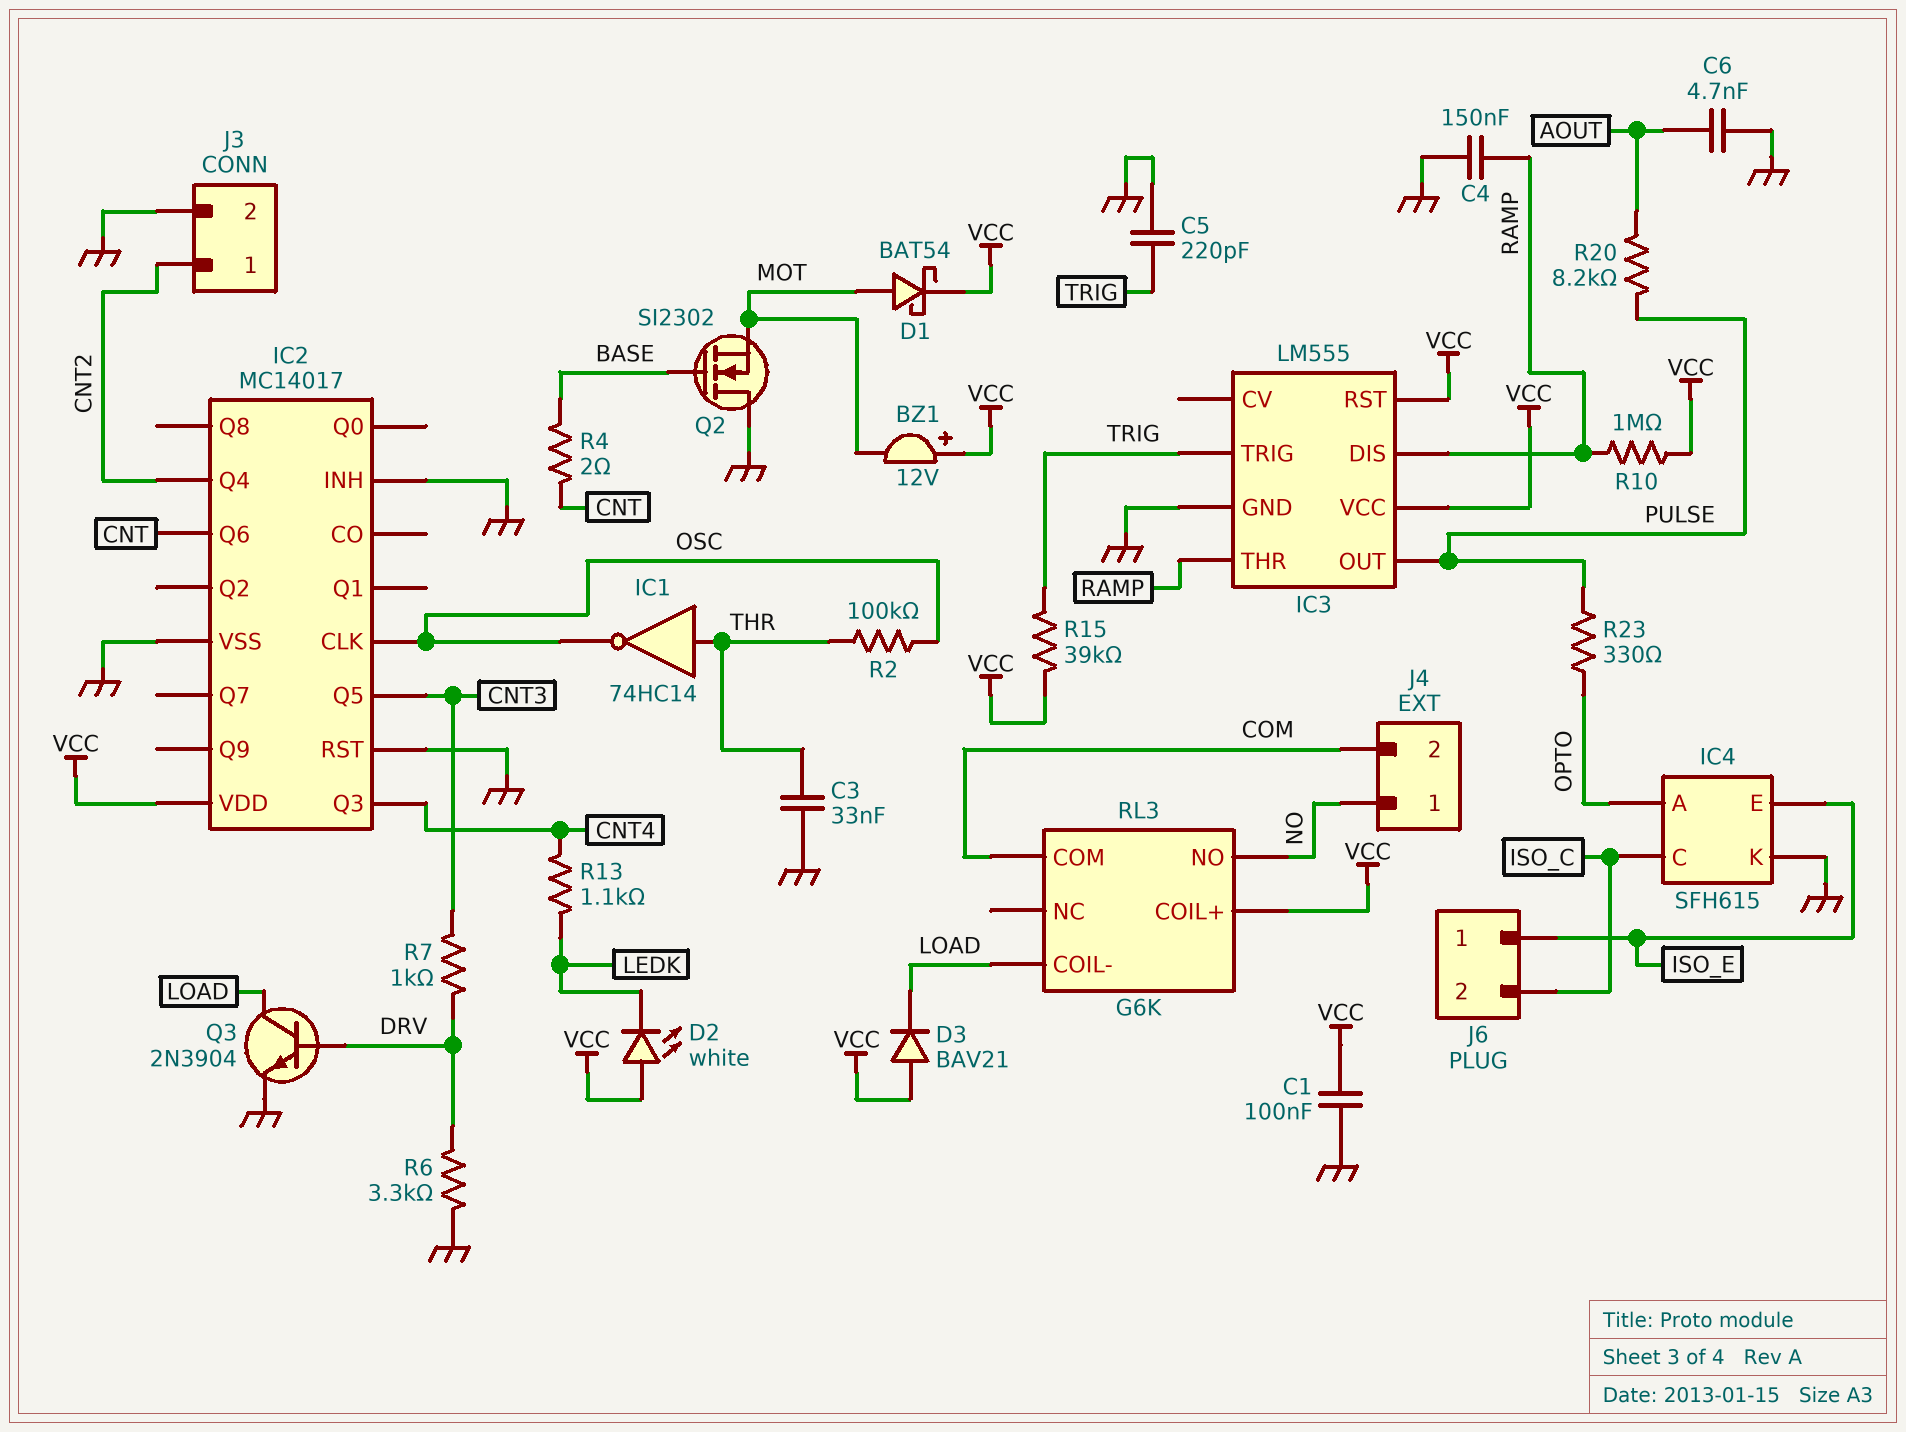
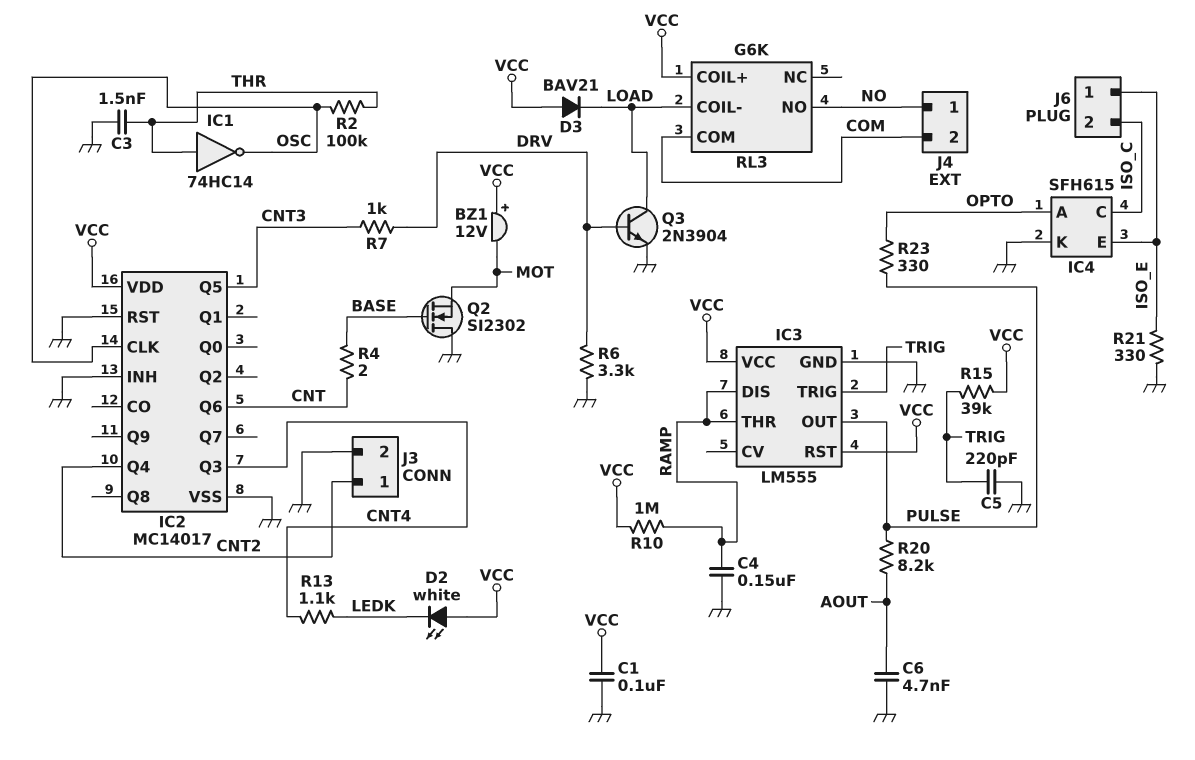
C3: 33nF (GND, THR) -> 1.5nF (GND, THR)
D1: schottky BAT54 (A MOT, K VCC) -> none
R21: none -> 330 (GND, ISO_E)

